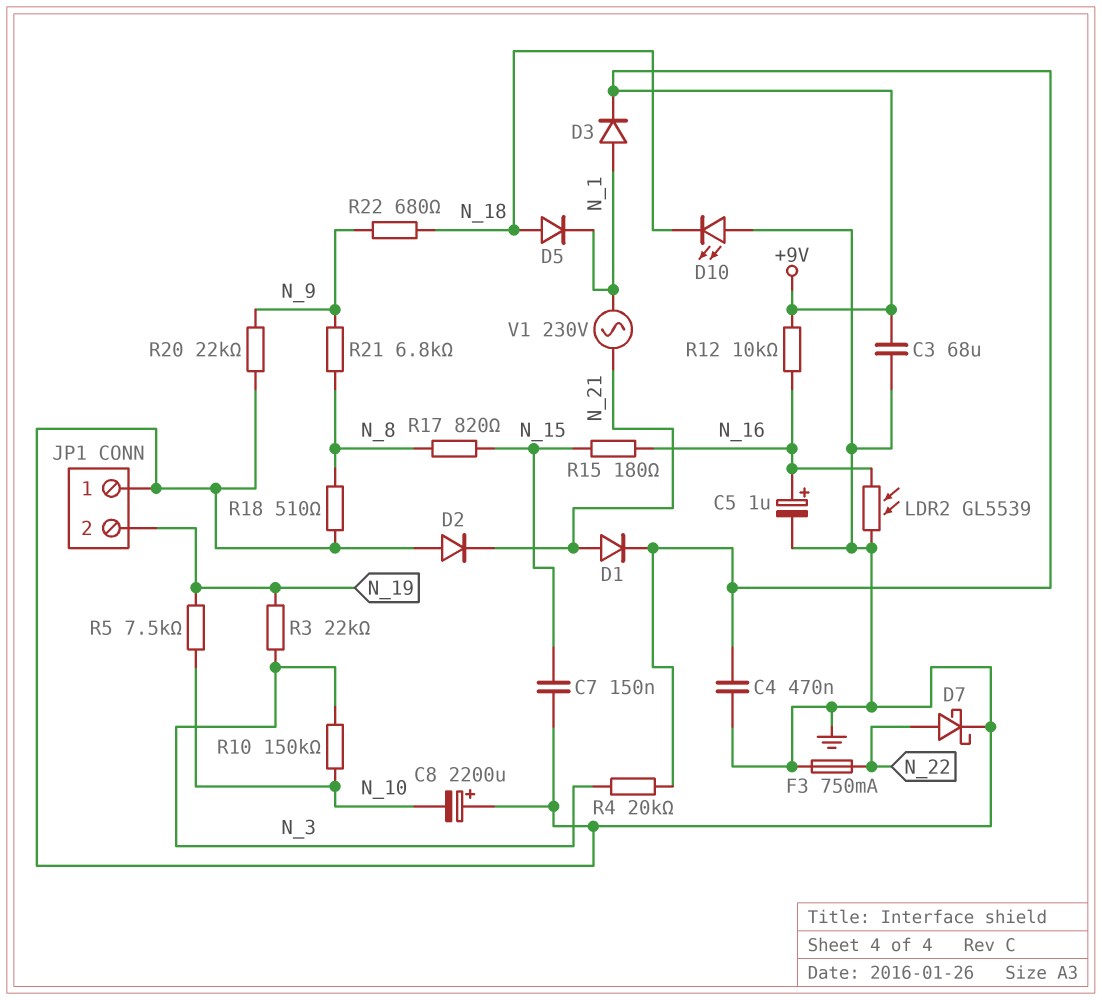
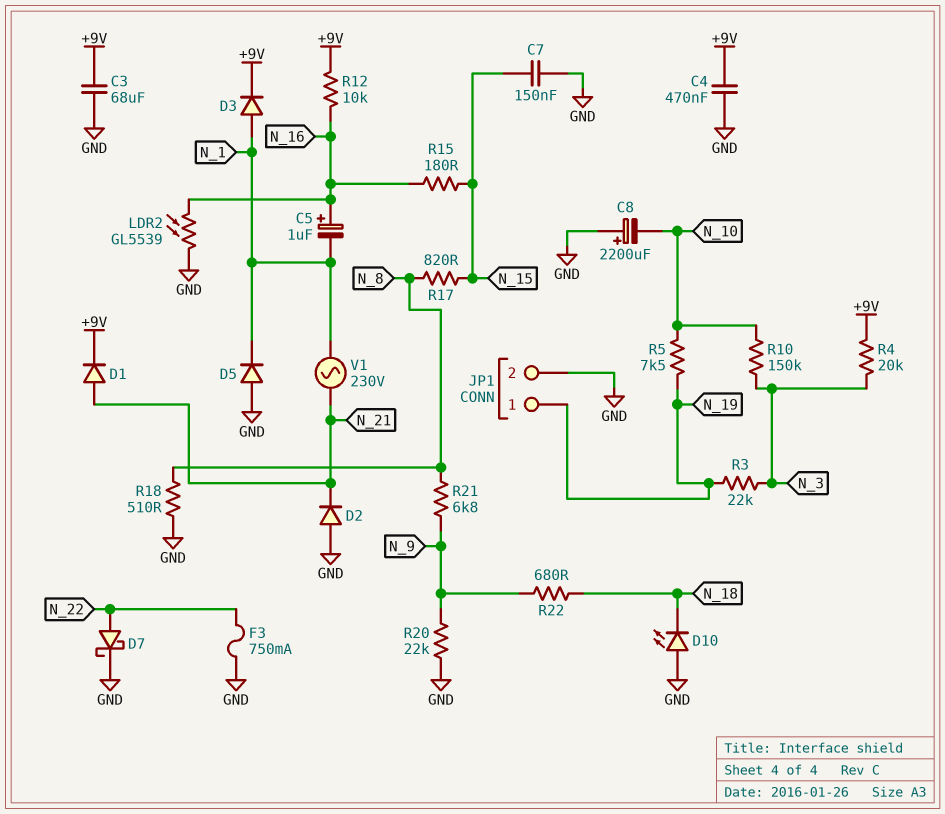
C5: 1uF (plus N_16, minus GND) -> 1uF (plus N_16, minus N_1)
D5: diode (A N_18, K N_1) -> diode (A GND, K N_1)
JP1 pin 1: GND -> N_19
JP1 pin 2: N_19 -> GND

